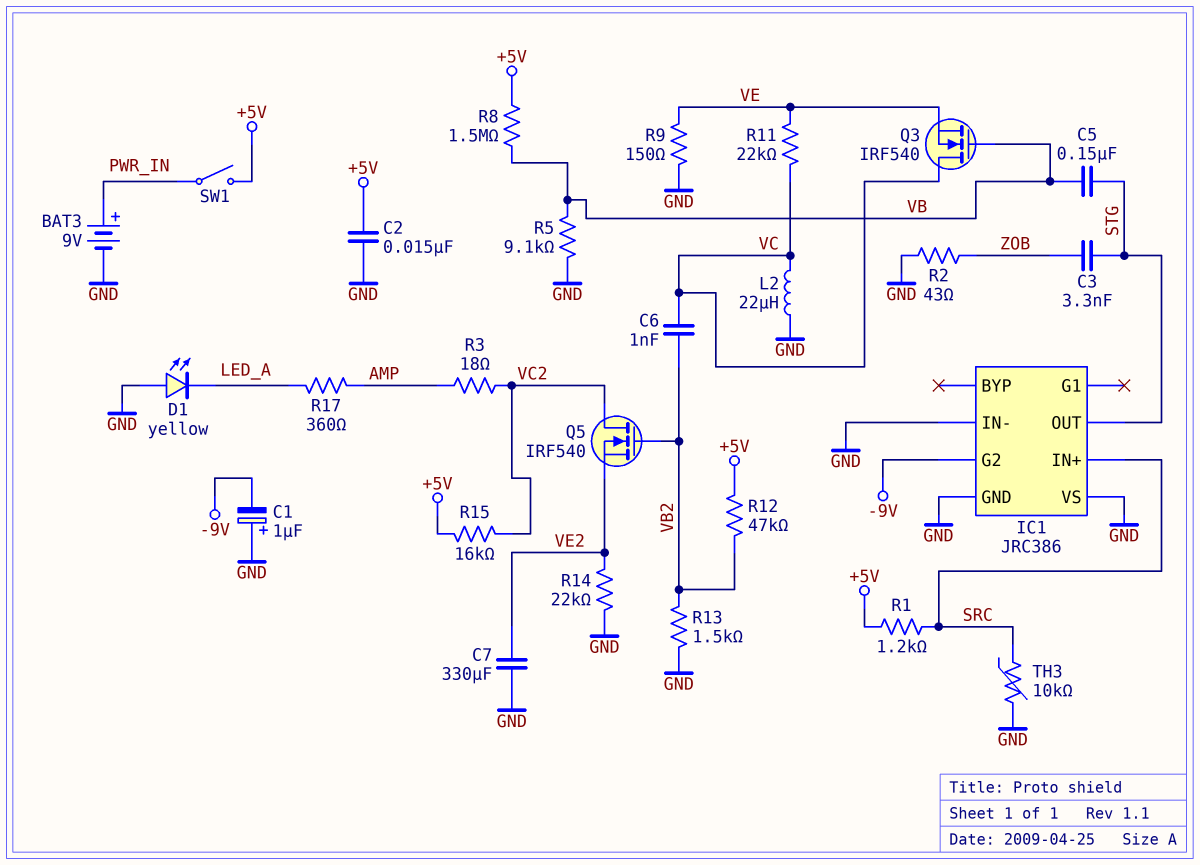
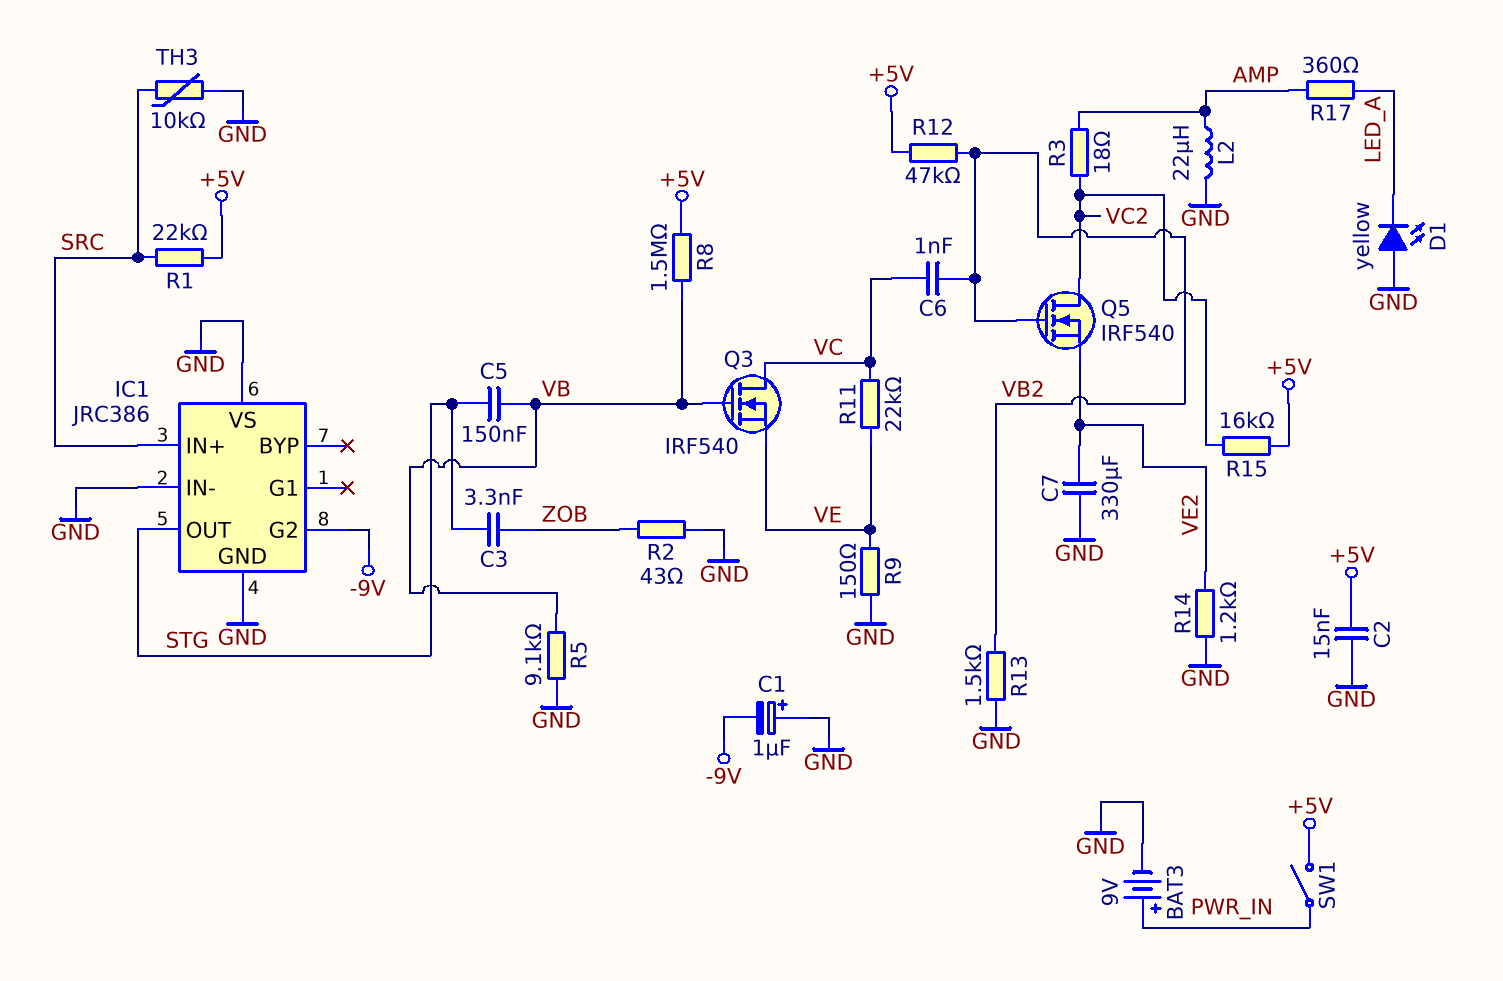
L2: 22uH (GND, VC) -> 22uH (AMP, GND)
R1: 1.2k (+5V, SRC) -> 22k (+5V, SRC)
R14: 22k (GND, VE2) -> 1.2k (GND, VE2)

